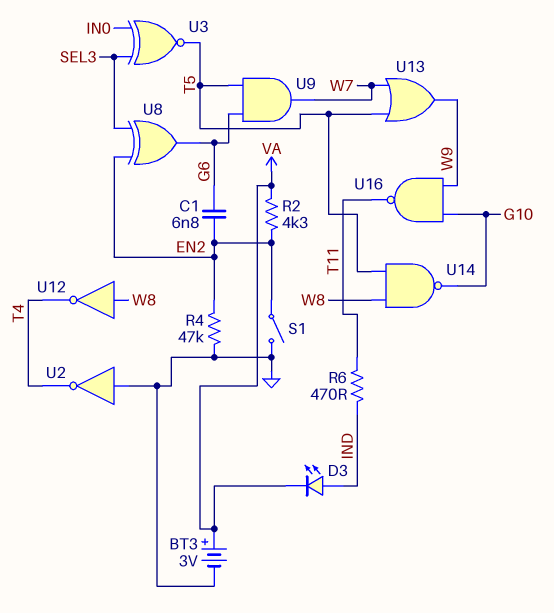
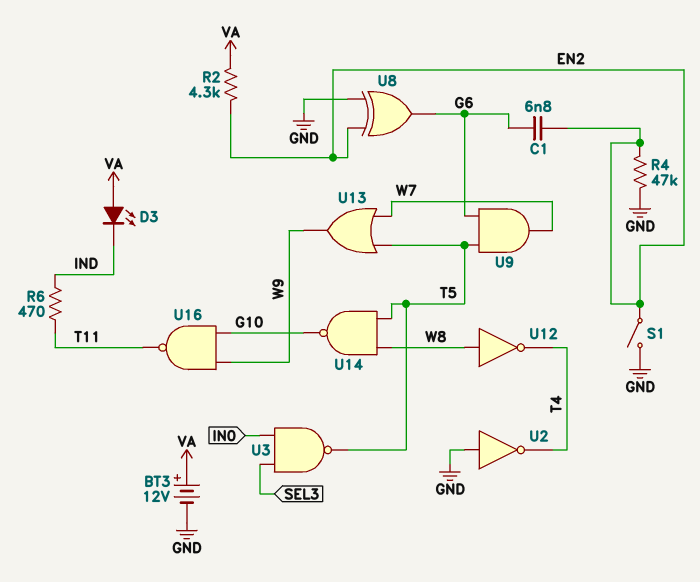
BT3: 3V (plus VA, minus GND) -> 12V (plus VA, minus GND)
D3: LED (A IND, K VA) -> LED (A VA, K IND)
U3: XNOR (in IN0, in SEL3, out T5) -> NAND (in IN0, in SEL3, out T5)
U8: XOR (in EN2, in SEL3, out G6) -> XOR (in EN2, in GND, out G6)

